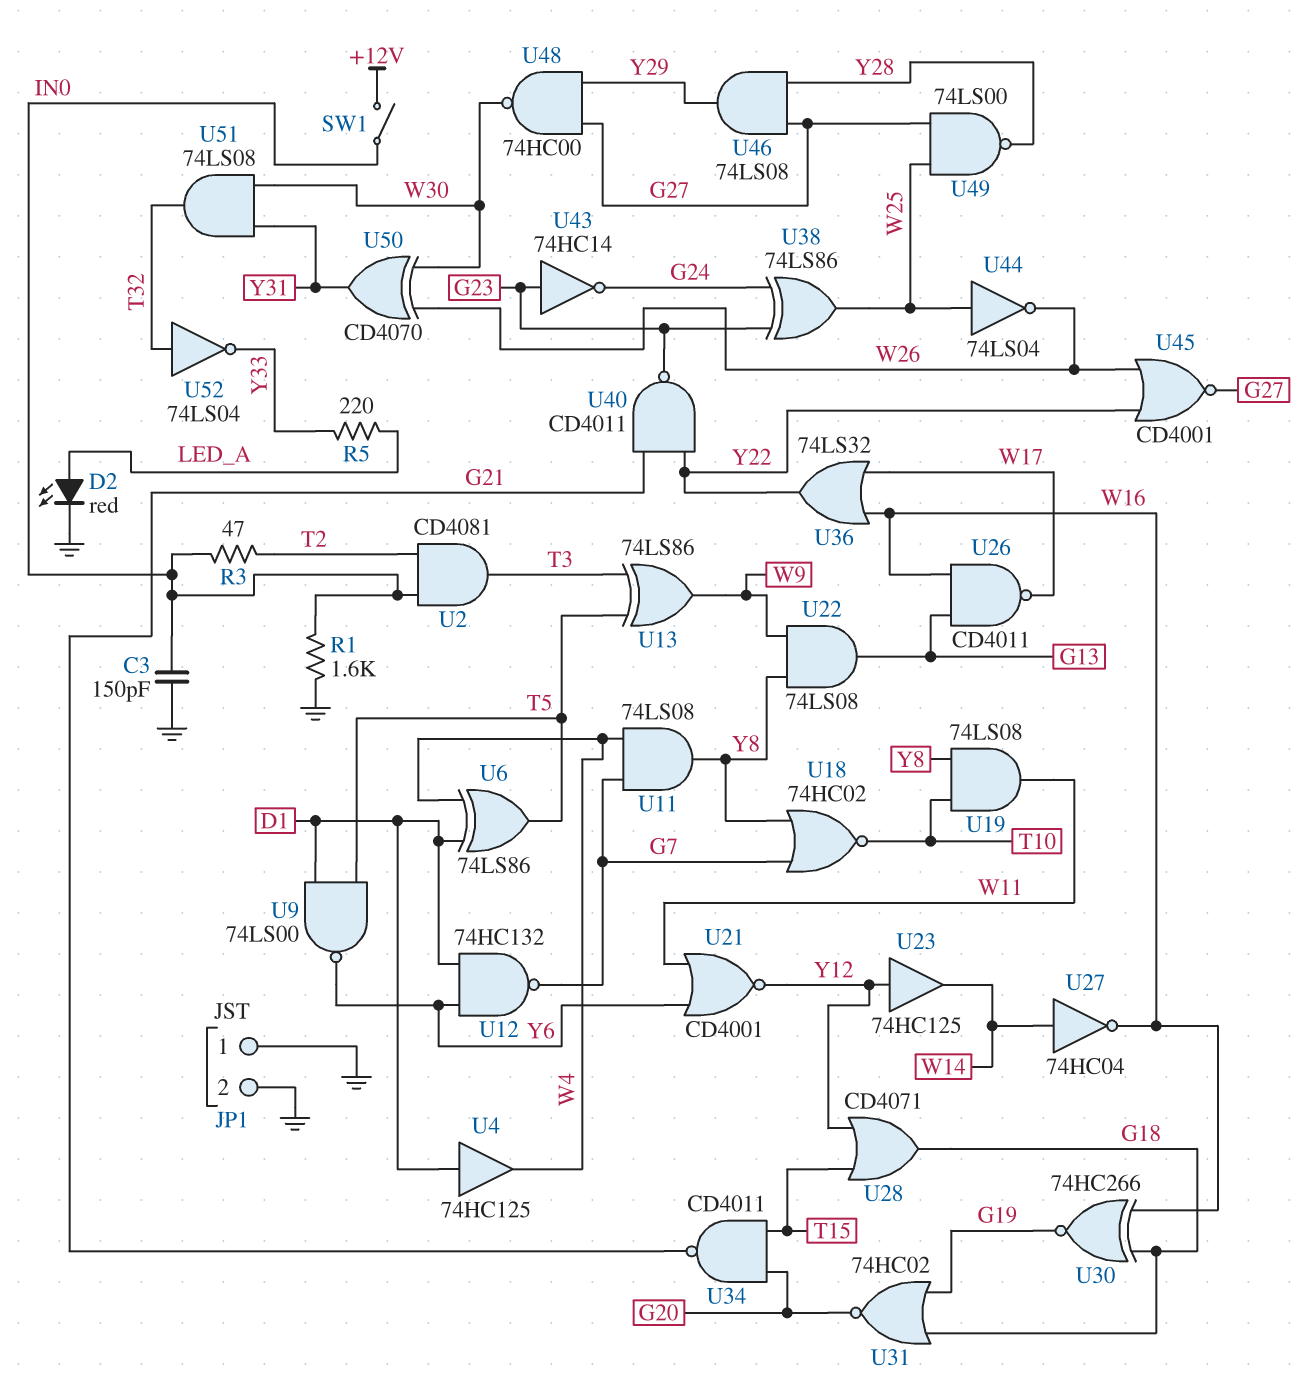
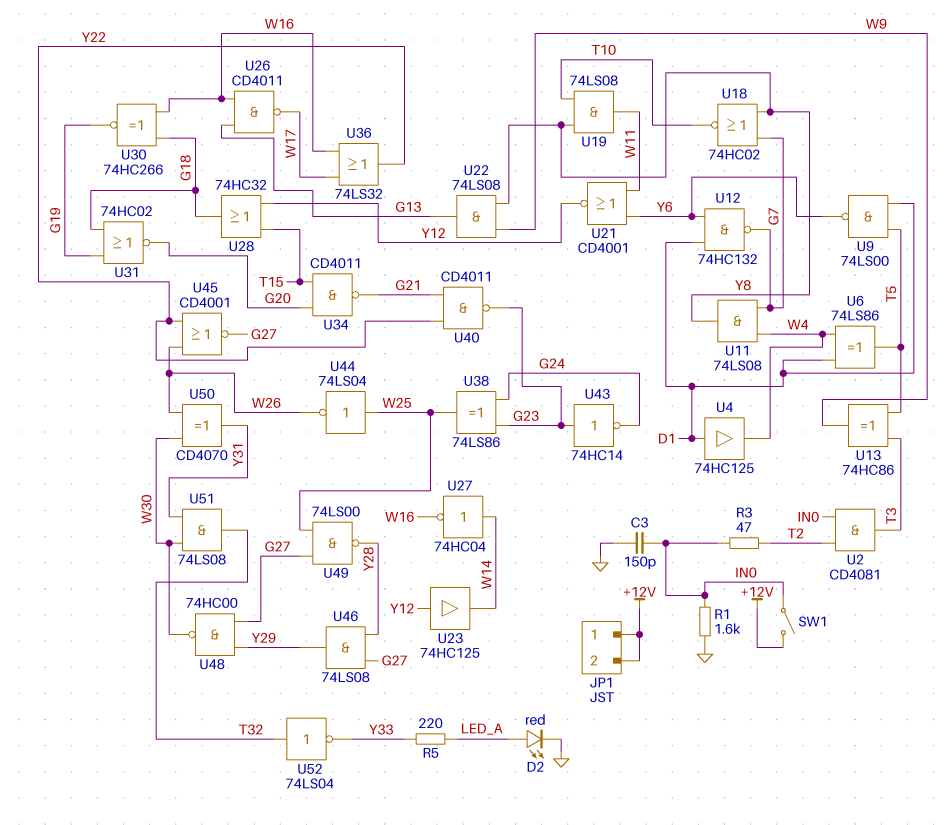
JP1 pin 1: GND -> +12V
JP1 pin 2: GND -> +12V
U13: XOR 74LS86 (in T3, in T5, out W9) -> XOR 74HC86 (in T3, in T5, out W9)
U28: OR CD4071 (in T15, in Y12, out G18) -> OR 74HC32 (in T15, in Y12, out G18)

